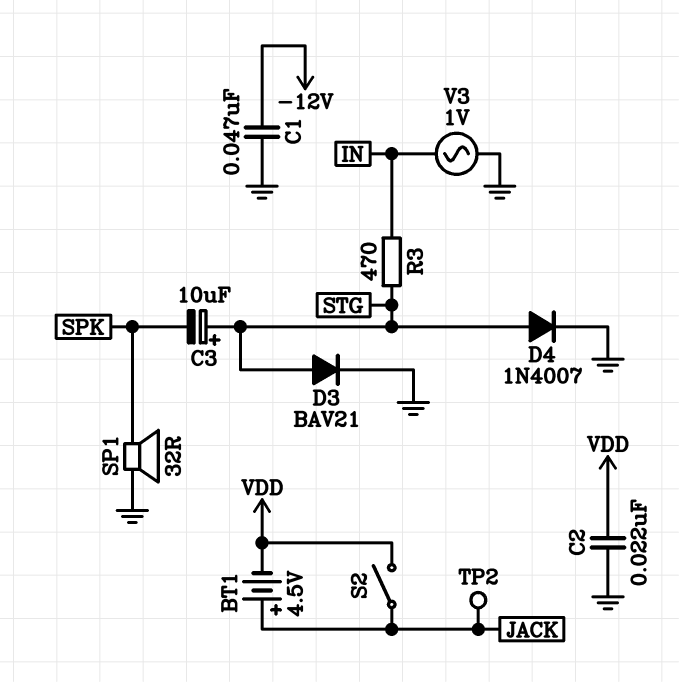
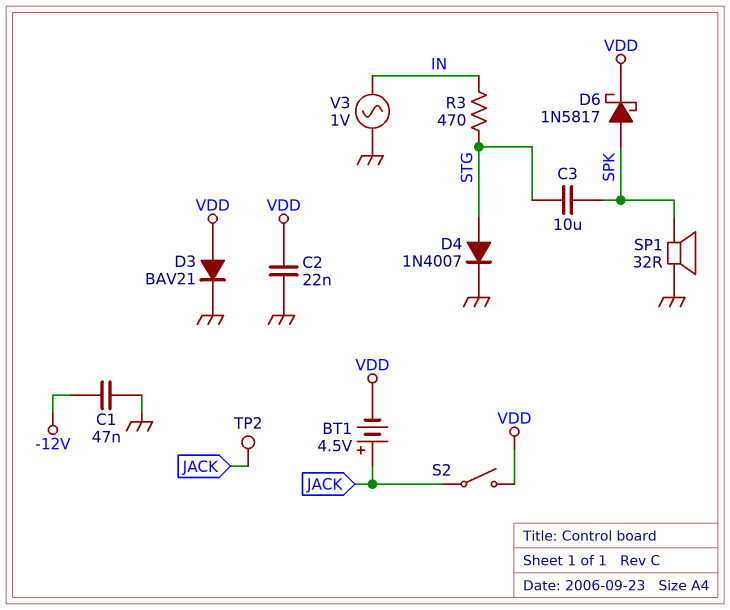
C3: 10uF (plus STG, minus SPK) -> 10uF (SPK, STG)
D3: diode BAV21 (A STG, K GND) -> diode BAV21 (A VDD, K GND)
D6: none -> schottky 1N5817 (A SPK, K VDD)

